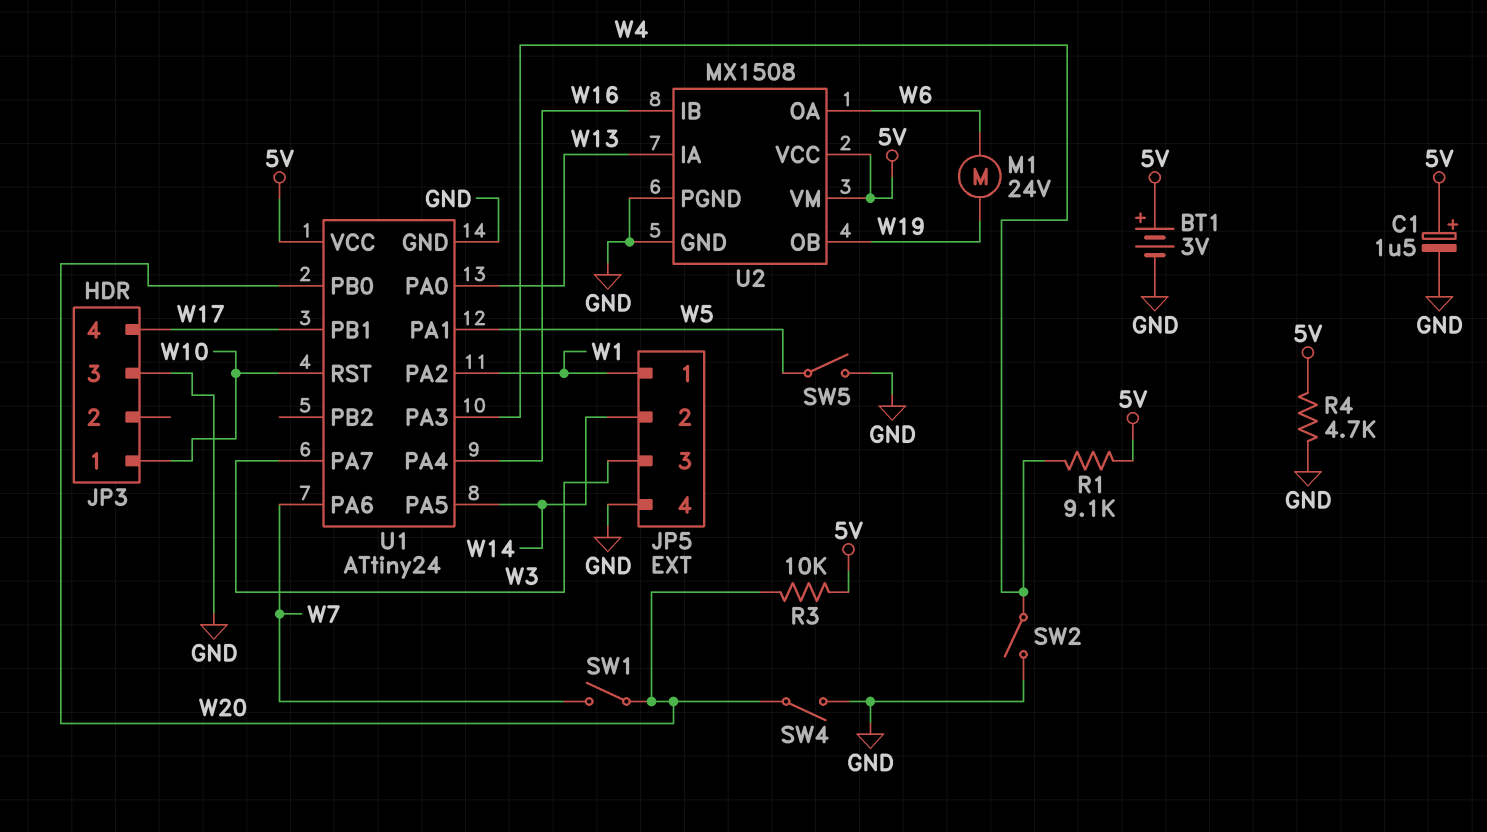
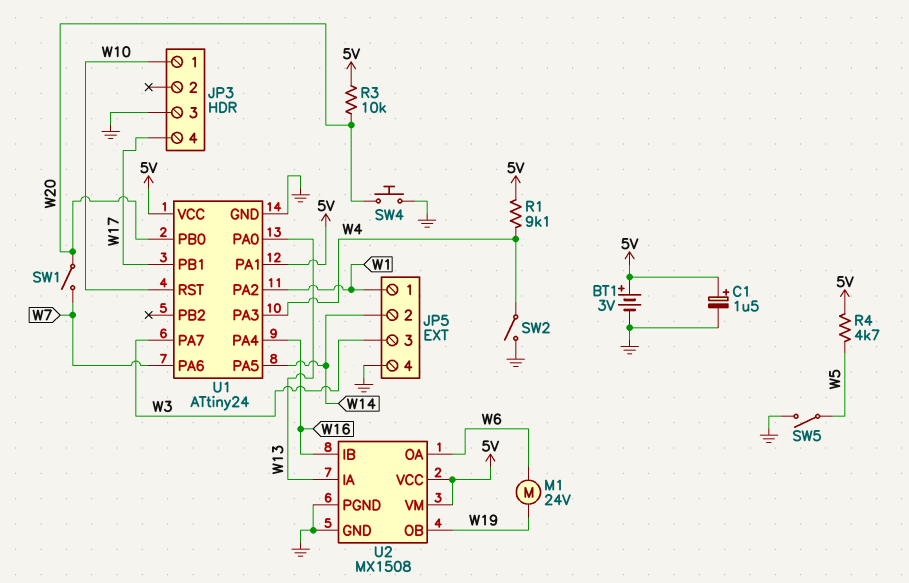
R4: 4.7k (5V, GND) -> 4.7k (5V, W5)
SW4: switch (GND, W20) -> button (GND, W20)
U1 pin PA1: W5 -> 5V

